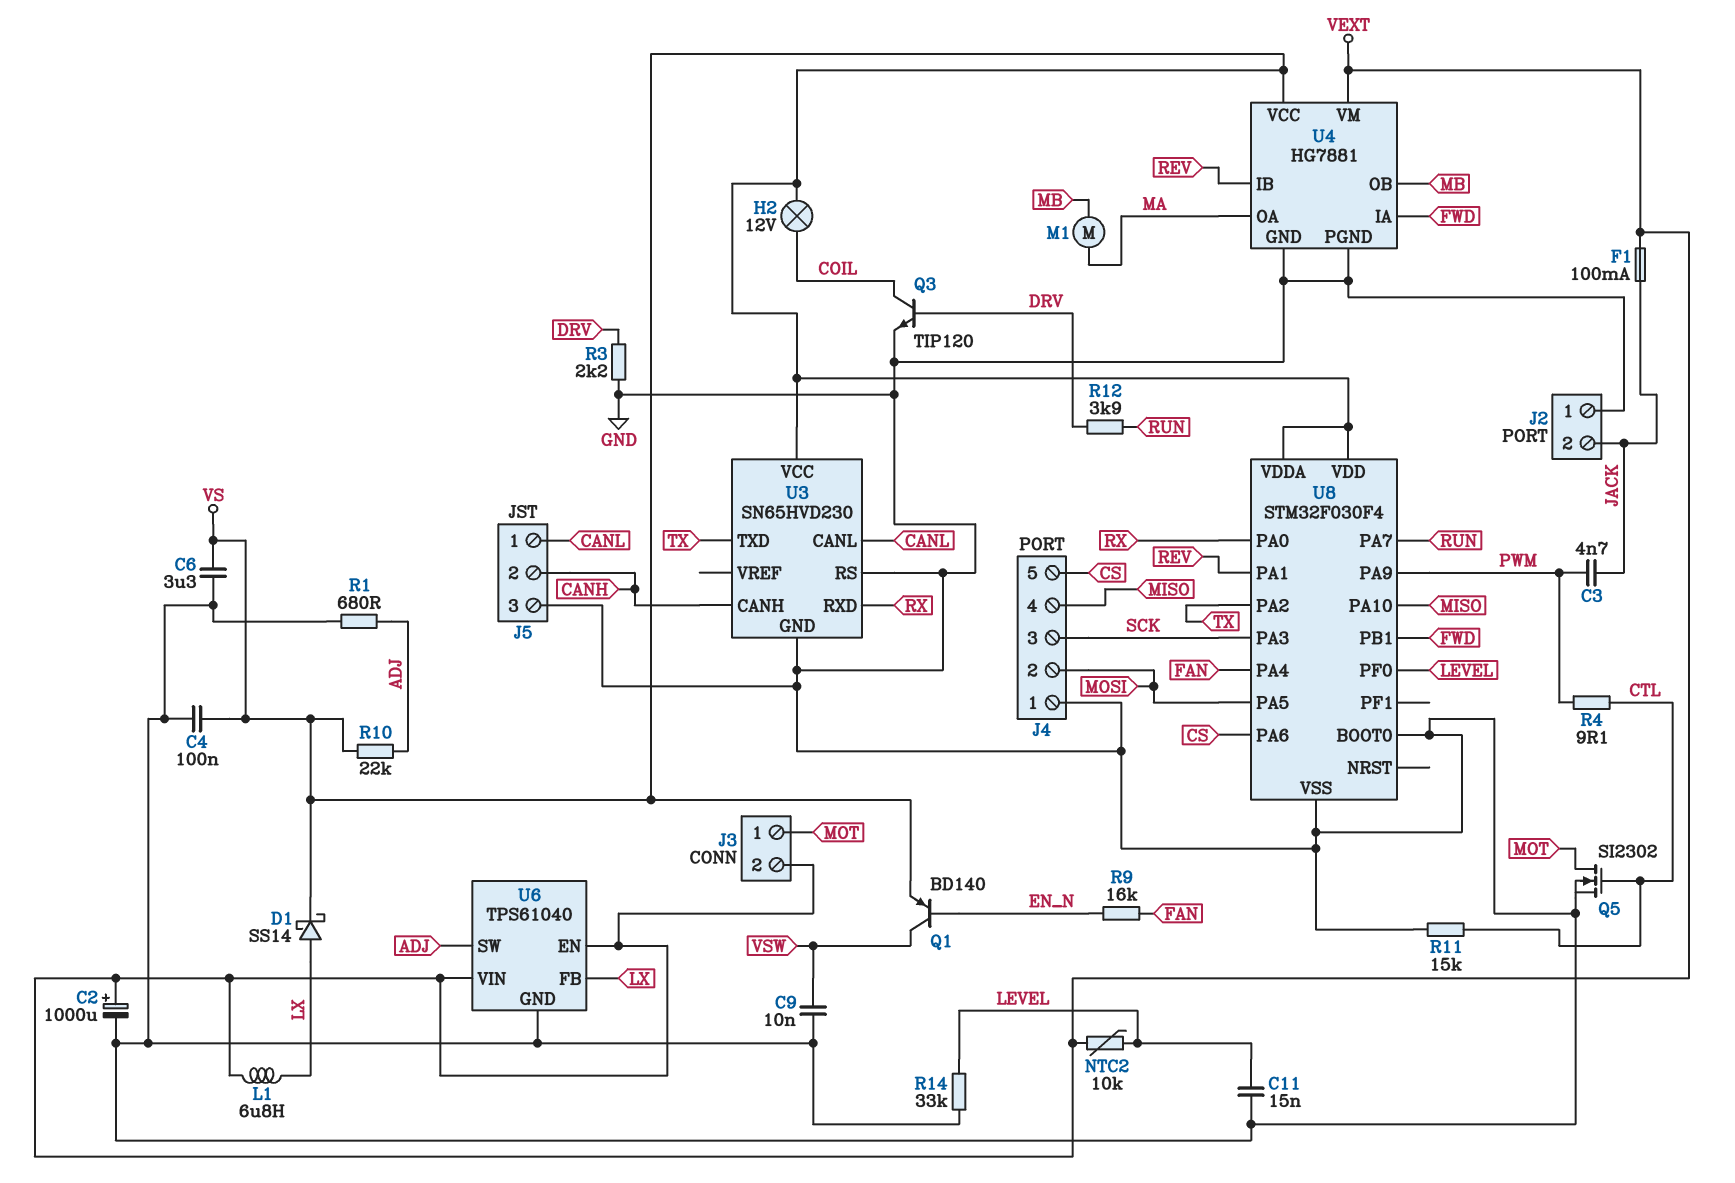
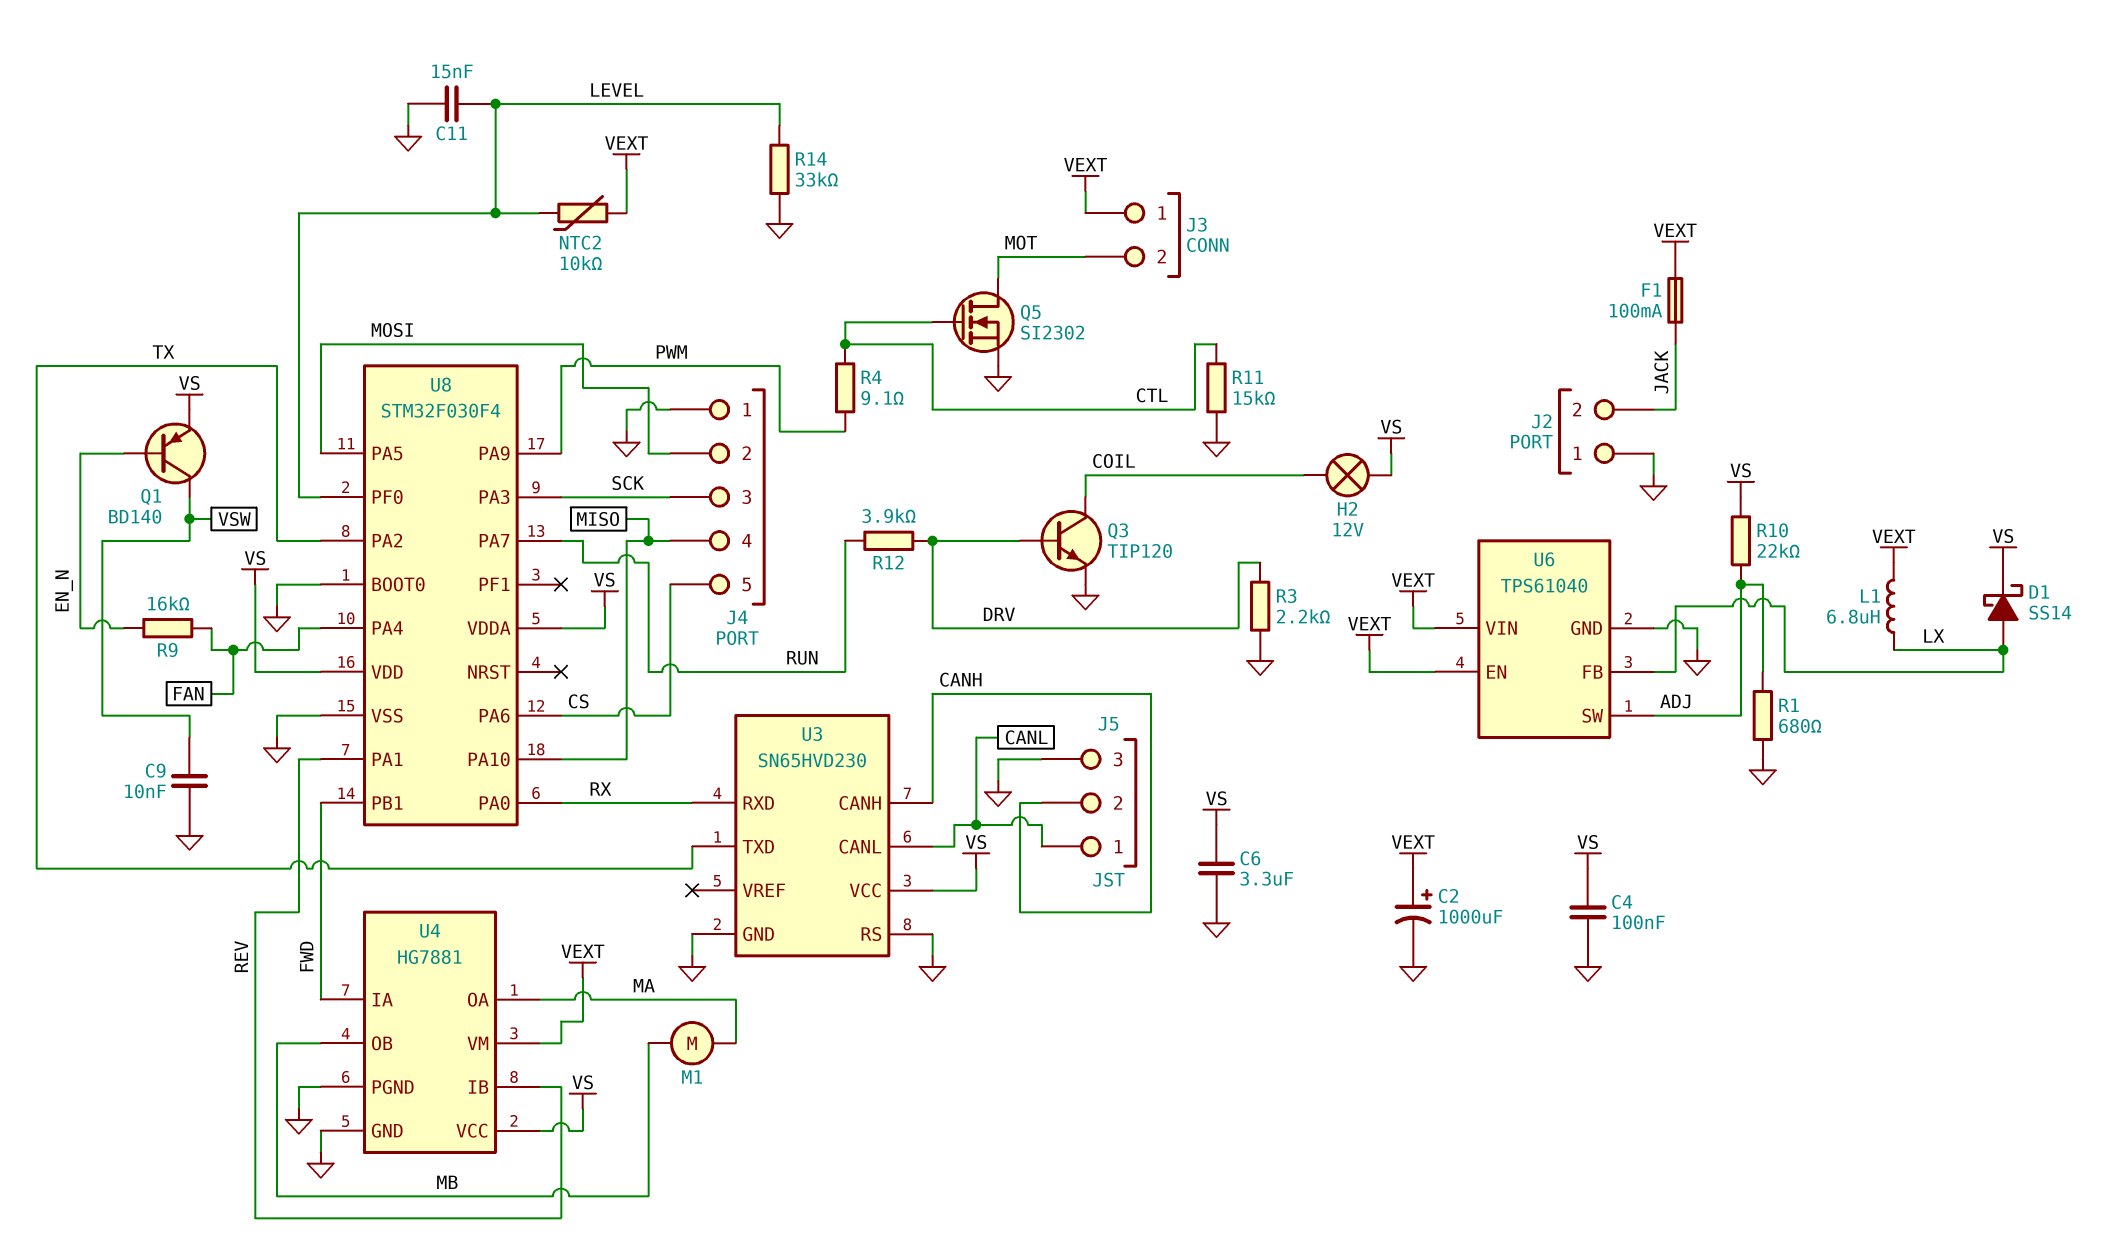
C3: 4.7nF (JACK, PWM) -> none
J3 pin 1: MOT -> VEXT
J3 pin 2: VEXT -> MOT

